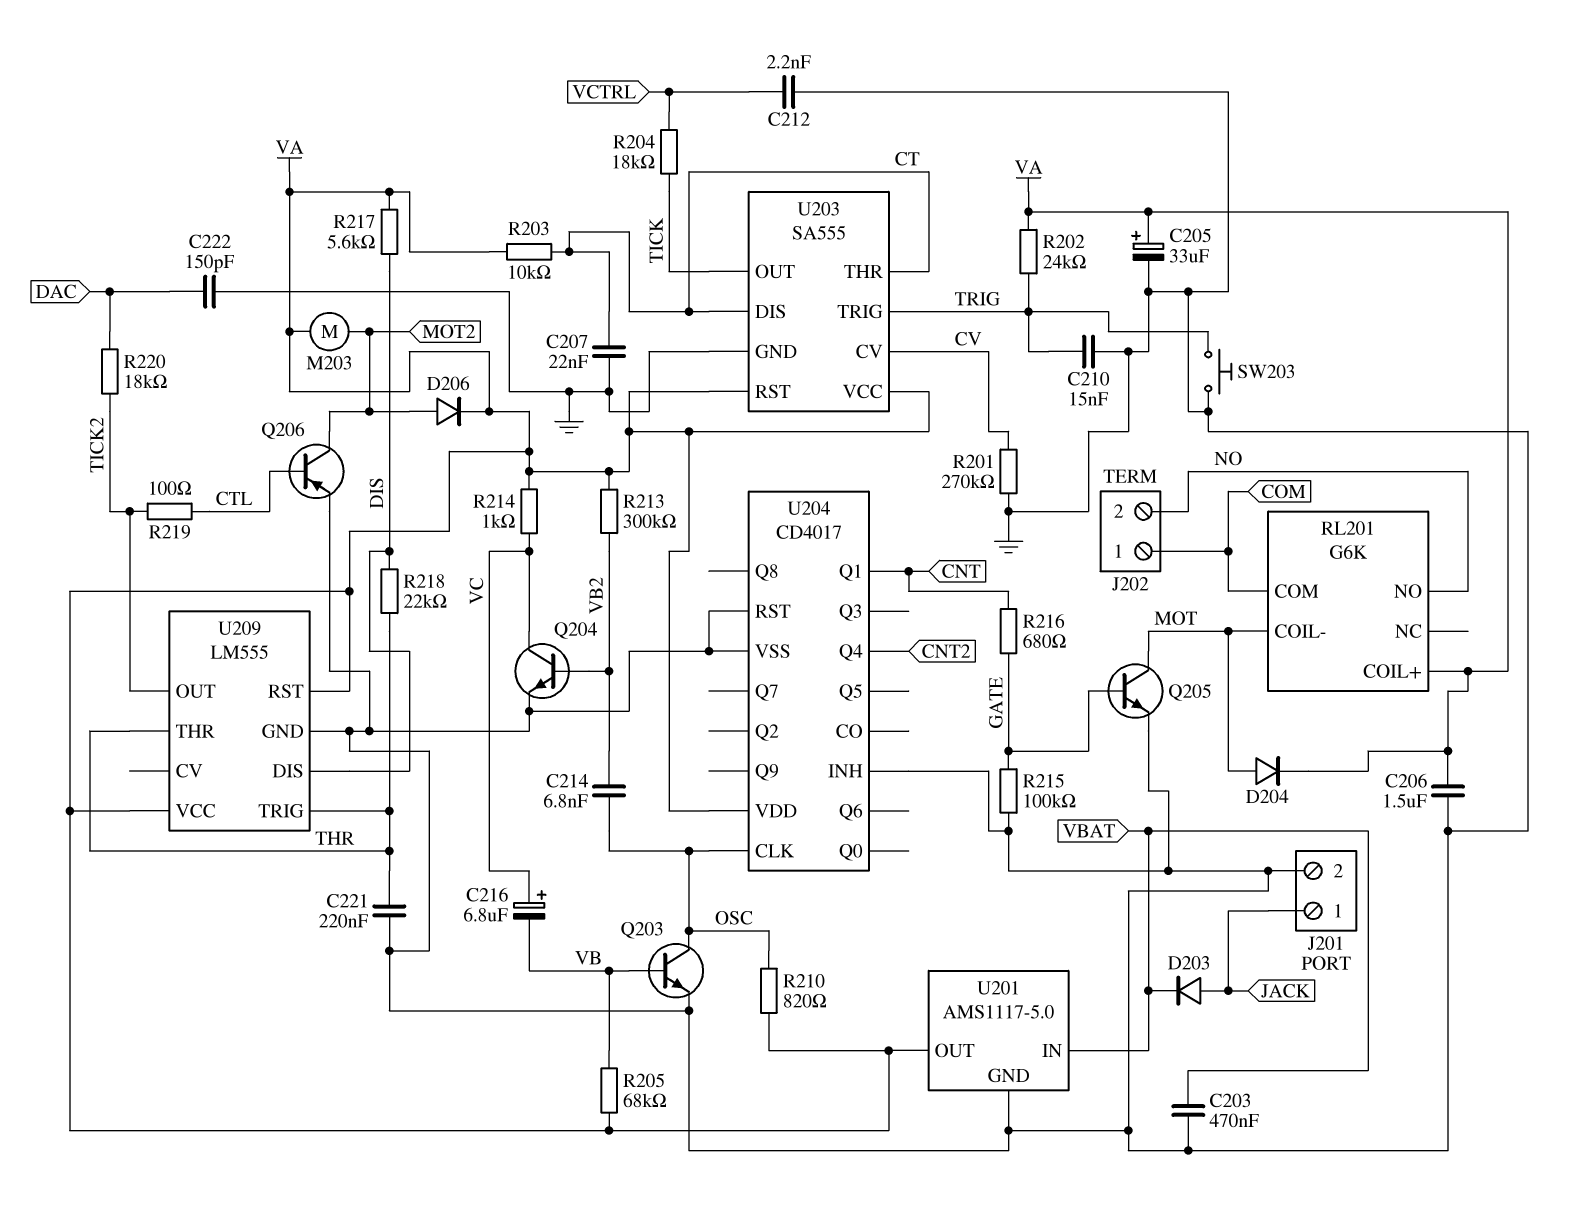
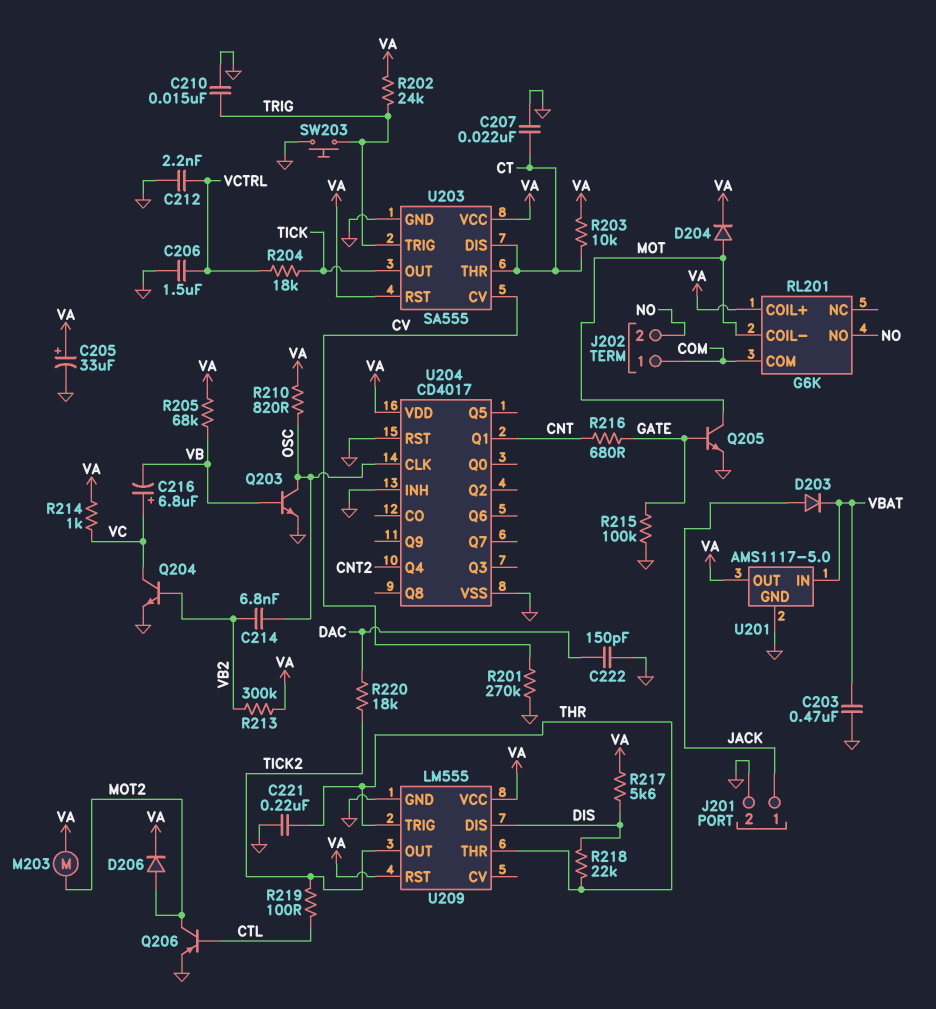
C206: 1.5uF (GND, VA) -> 1.5uF (GND, VCTRL)

